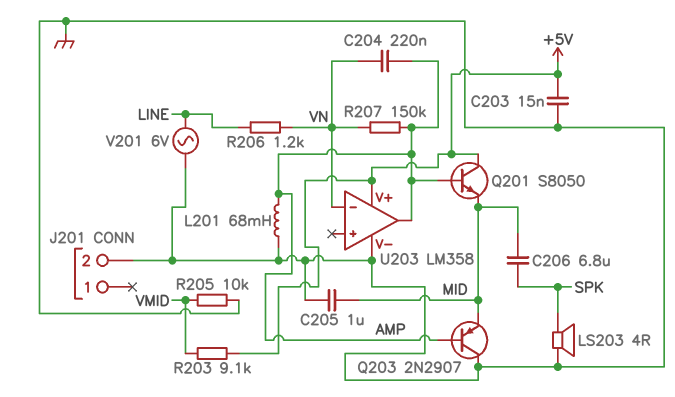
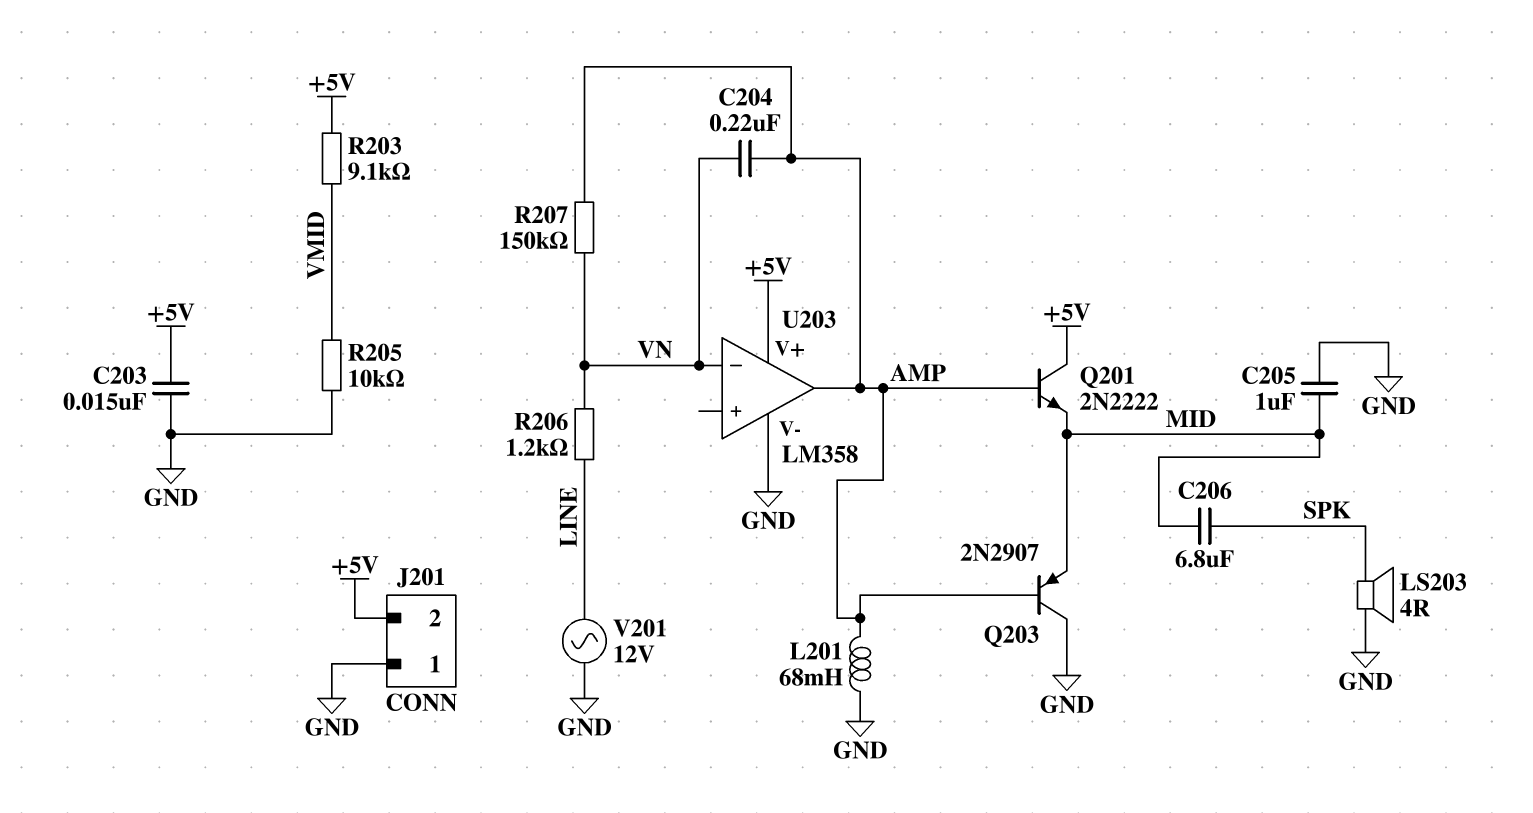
J201 pin 1: none -> GND
J201 pin 2: GND -> +5V
Q201: NPN S8050 (B AMP, C +5V, E MID) -> NPN 2N2222 (B AMP, C +5V, E MID)
V201: AC 6V (GND, LINE) -> AC 12V (GND, LINE)

